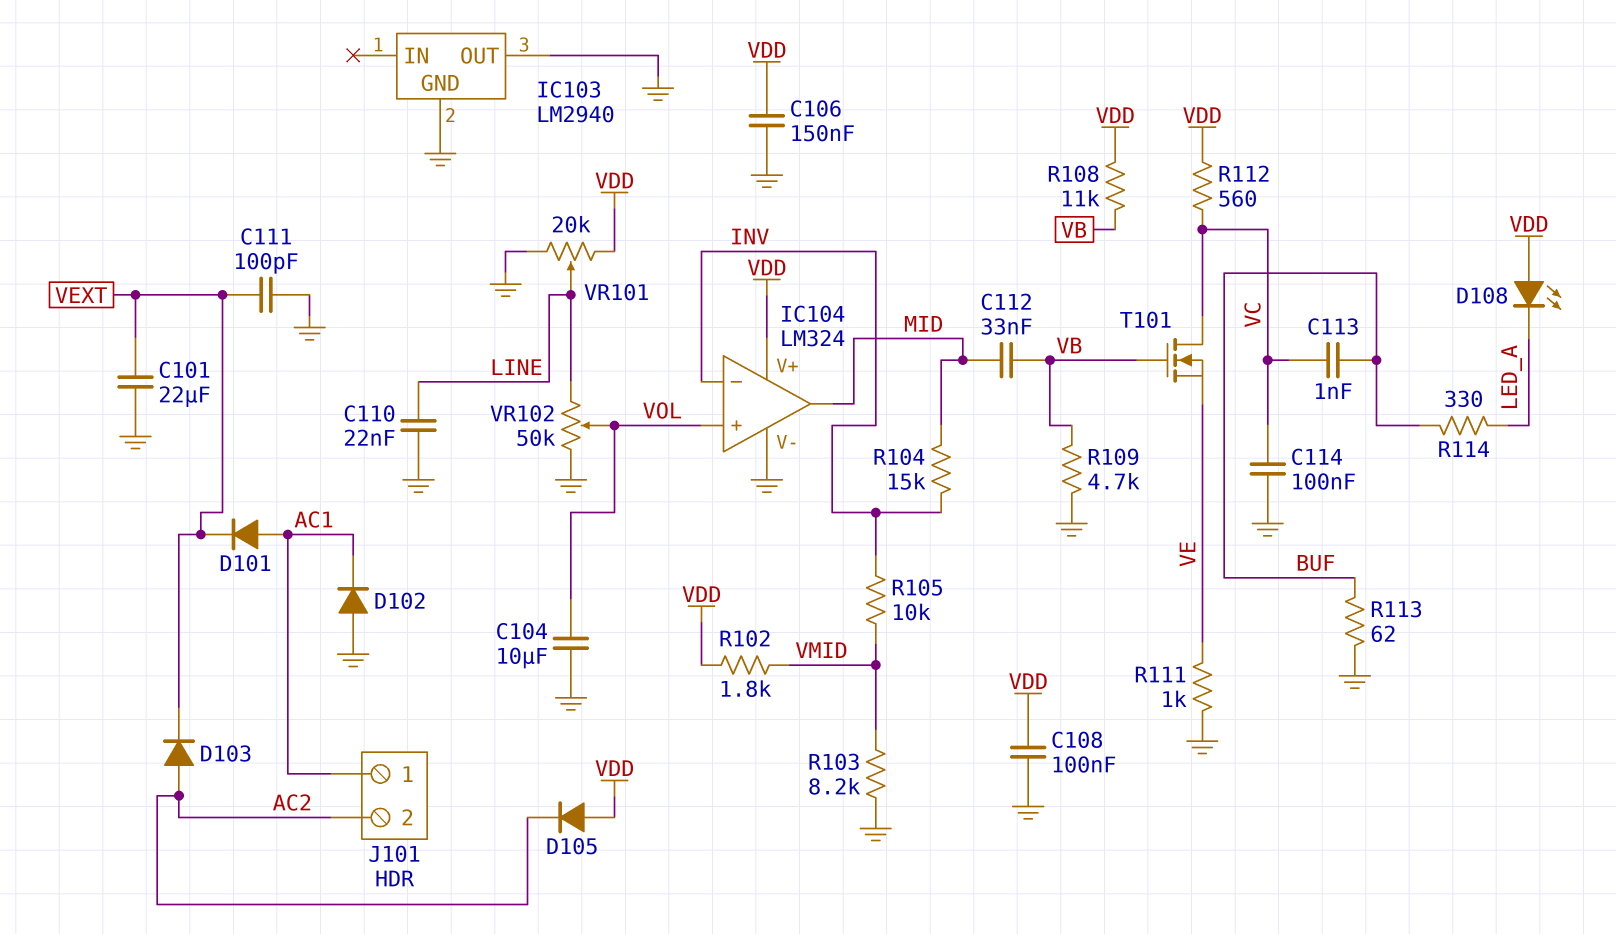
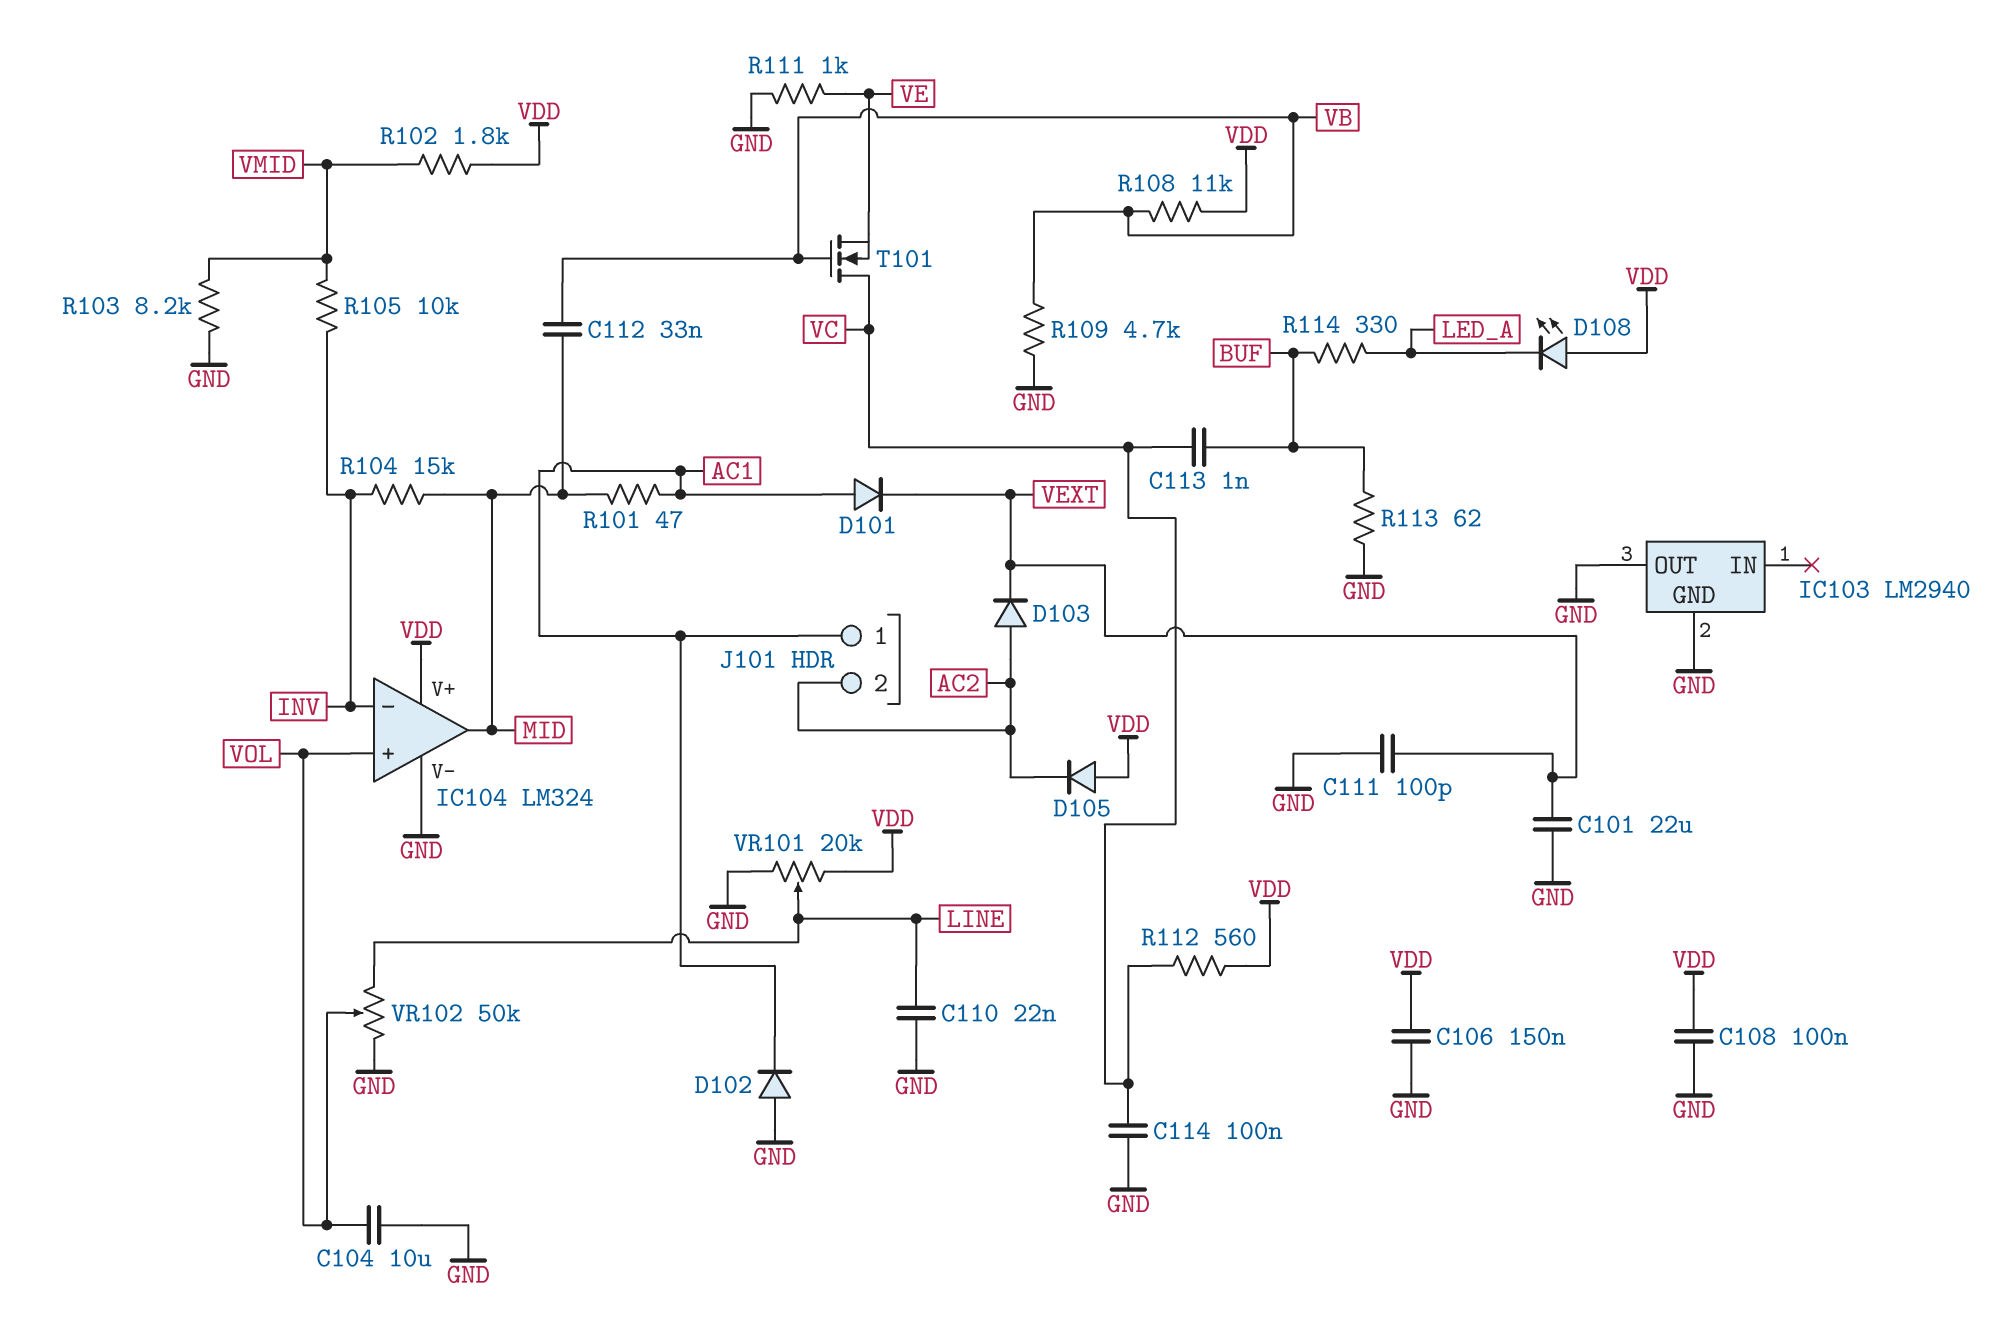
R101: none -> 47 (AC1, MID)

